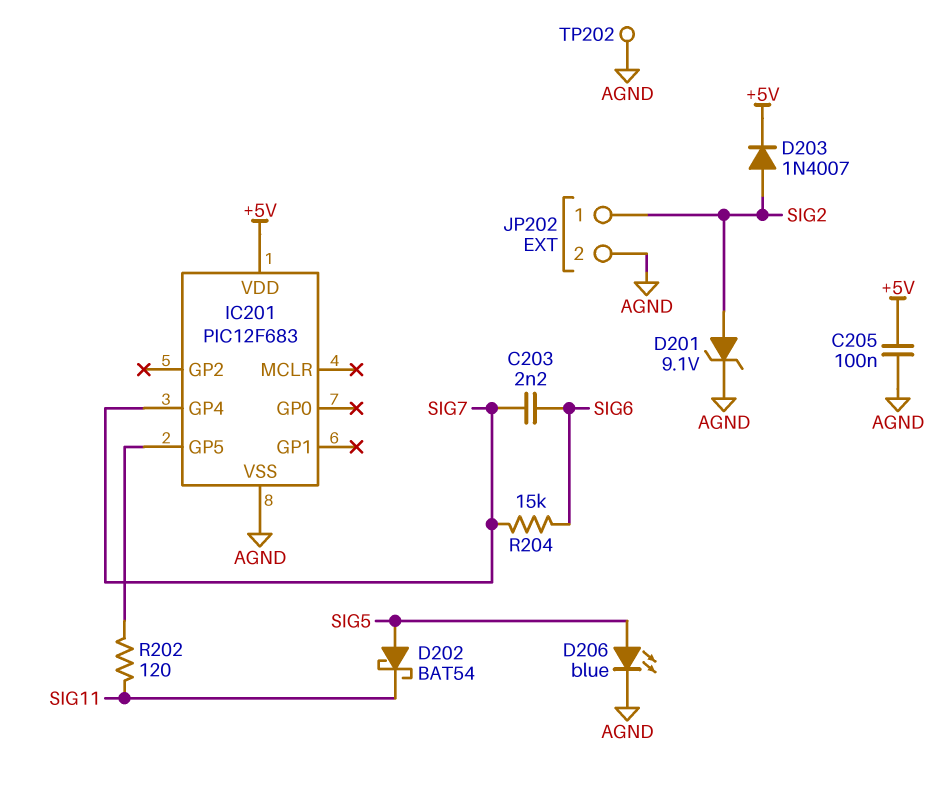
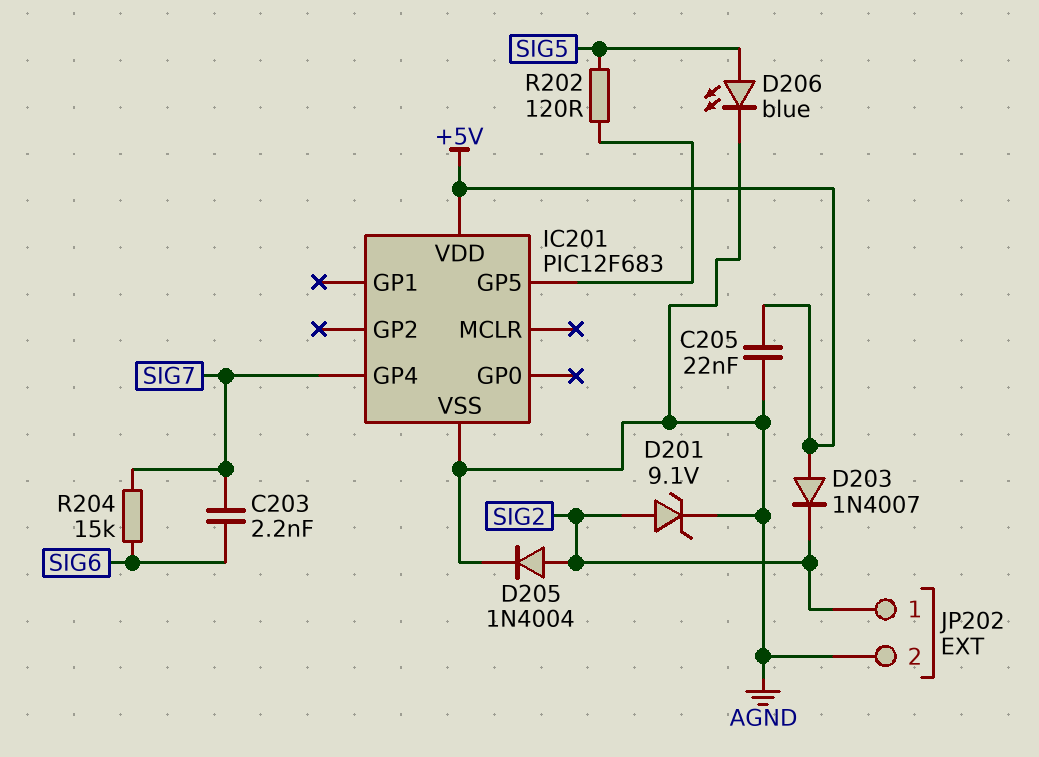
C205: 100nF (+5V, AGND) -> 22nF (+5V, AGND)
D202: schottky BAT54 (A SIG5, K SIG11) -> none
D203: diode 1N4007 (A SIG2, K +5V) -> diode 1N4007 (A +5V, K SIG2)
D205: none -> diode 1N4004 (A SIG2, K AGND)
R202: 120 (IC201/GP5, SIG11) -> 120 (IC201/GP5, SIG5)
TP202: test point (AGND) -> none

